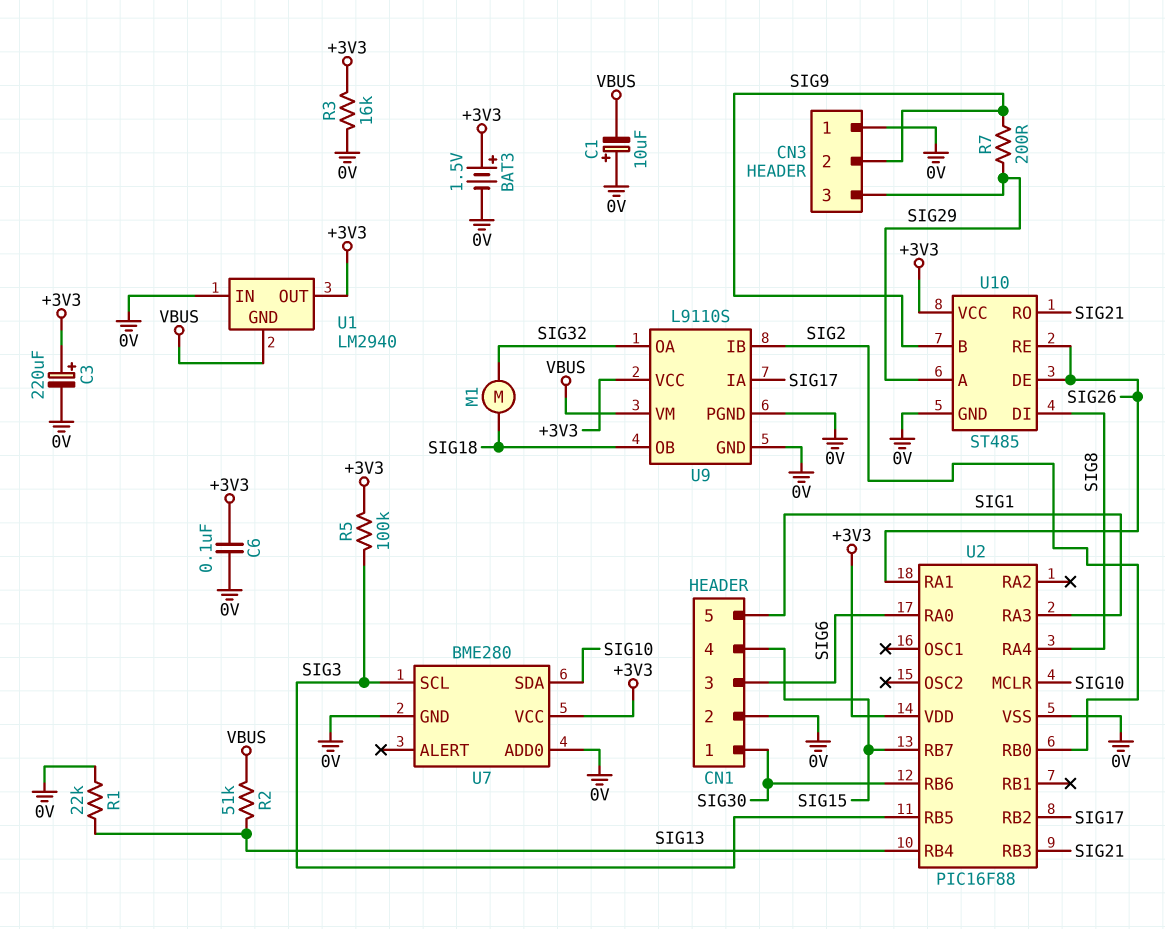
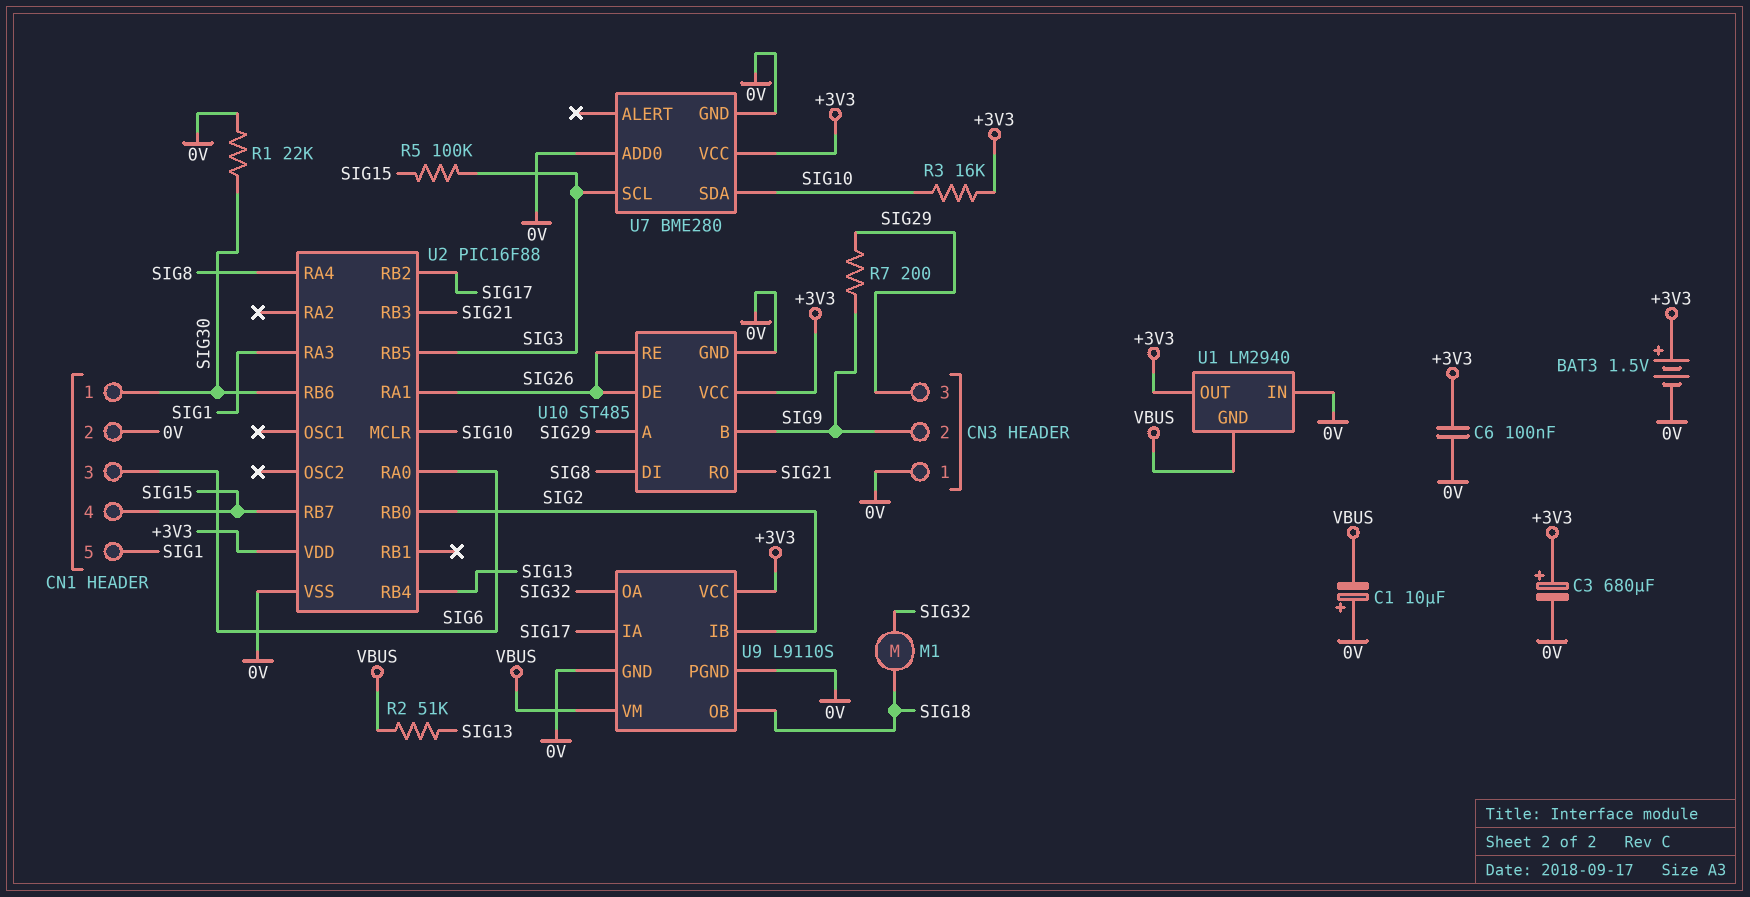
C3: 220uF (plus +3V3, minus 0V) -> 680uF (plus +3V3, minus 0V)
R1: 22k (0V, SIG13) -> 22k (0V, SIG30)
R3: 16k (+3V3, 0V) -> 16k (+3V3, SIG10)
R5: 100k (+3V3, SIG3) -> 100k (SIG3, SIG15)

